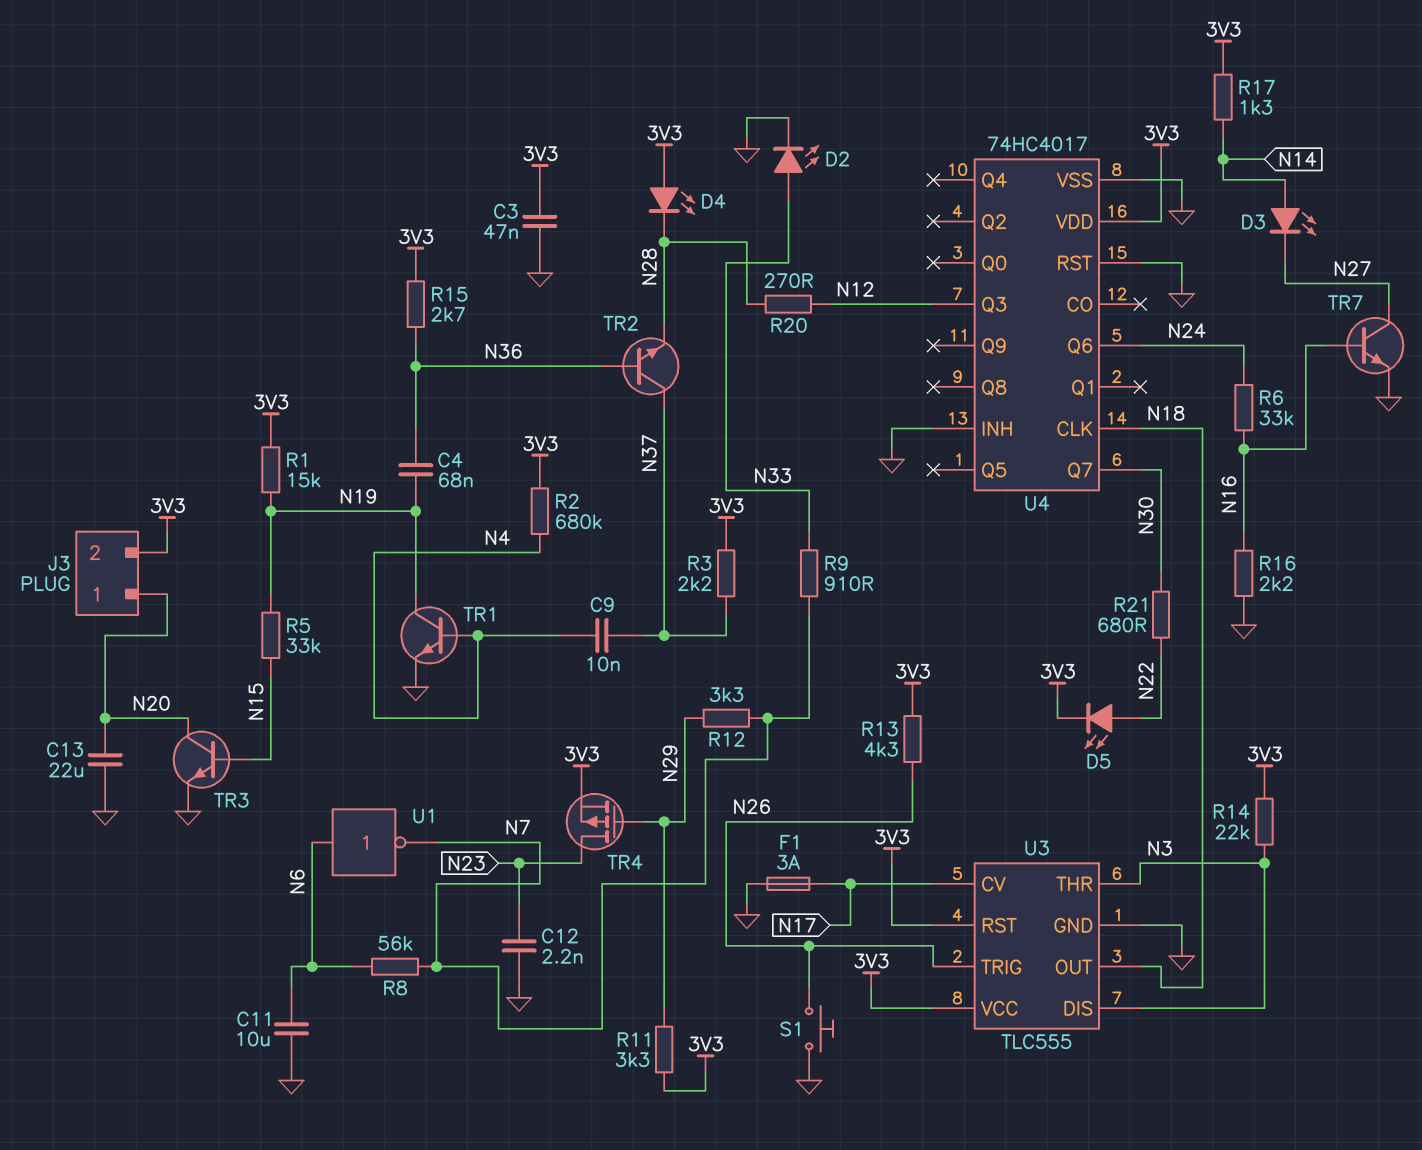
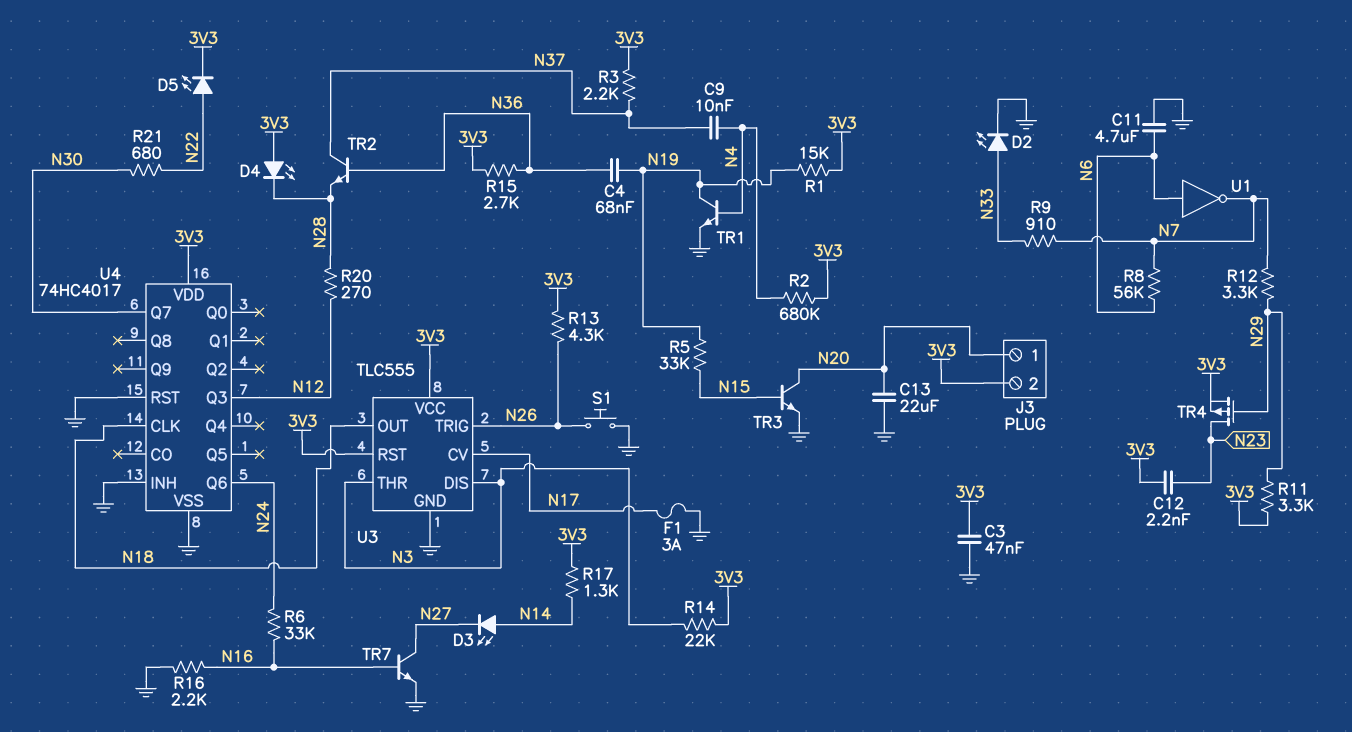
C11: 10uF (GND, N6) -> 4.7uF (GND, N6)
C12: 2.2nF (GND, N23) -> 2.2nF (3V3, N23)

